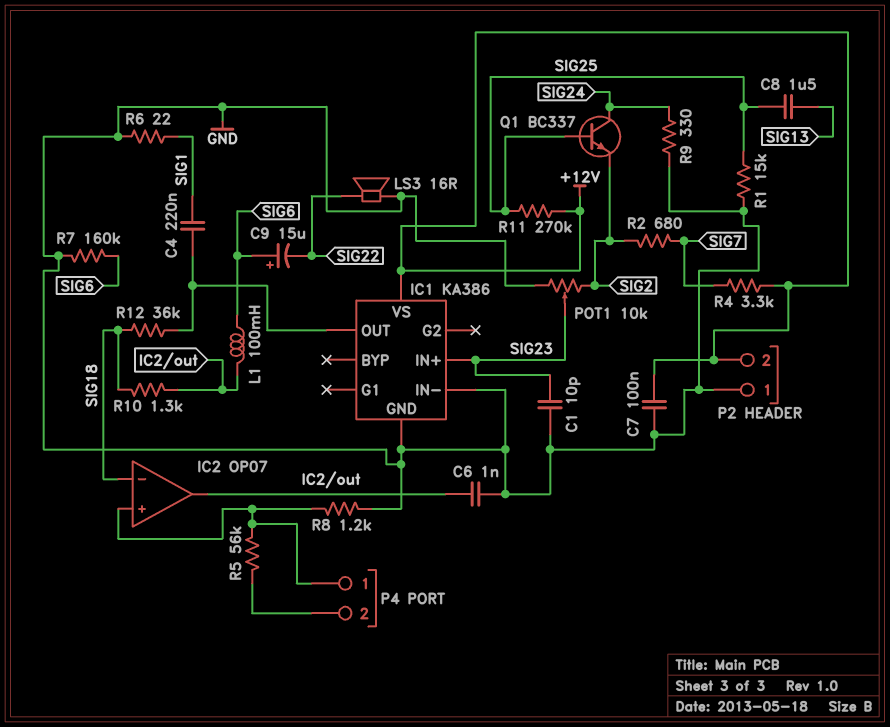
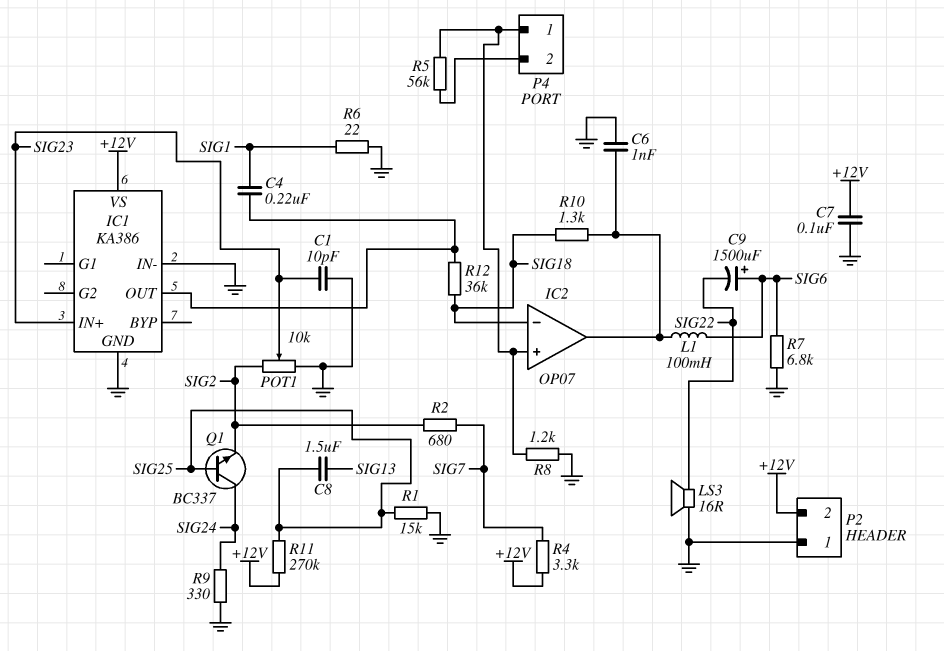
C9: 15uF (plus SIG6, minus SIG22) -> 1500uF (plus SIG6, minus SIG22)
R7: 160k (GND, SIG6) -> 6.8k (GND, SIG6)

